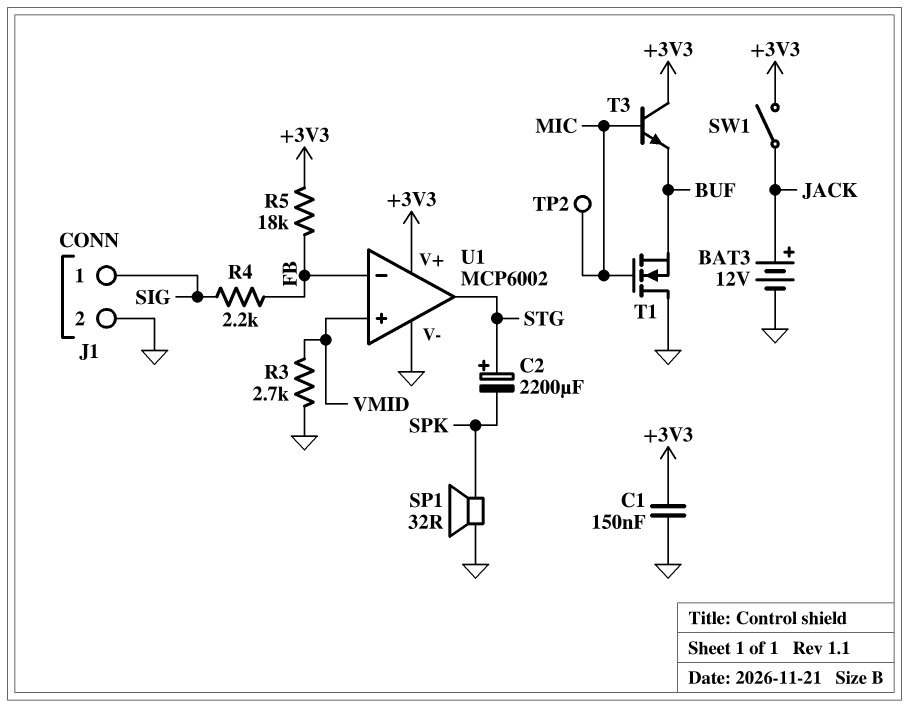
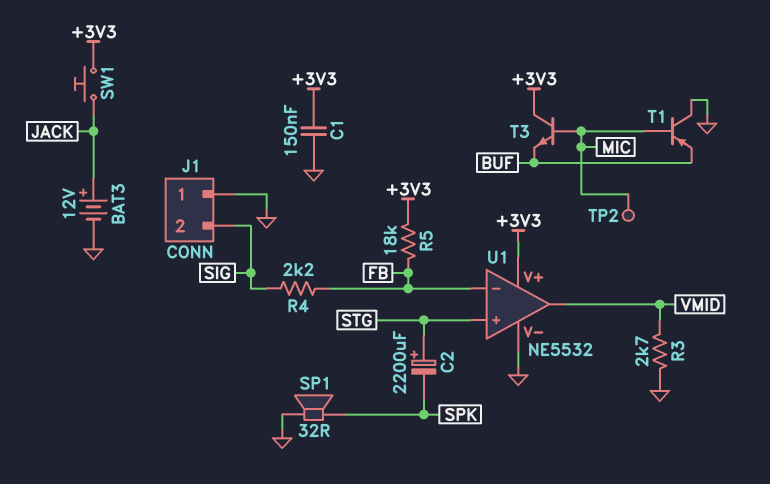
J1 pin 1: SIG -> GND
J1 pin 2: GND -> SIG
SW1: switch (+3V3, JACK) -> button (+3V3, JACK)
T1: NMOS (G MIC, D GND, S BUF) -> PNP (B MIC, C GND, E BUF)
U1: MCP6002 -> NE5532
U1 pin in+: VMID -> STG
U1 pin out: STG -> VMID

